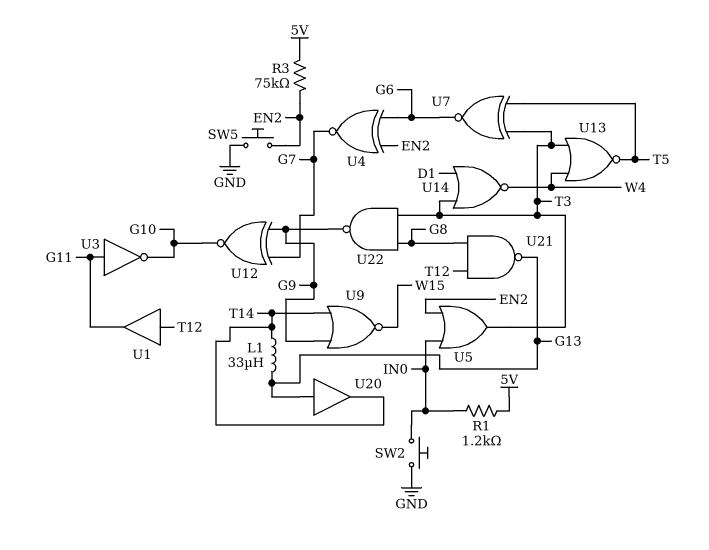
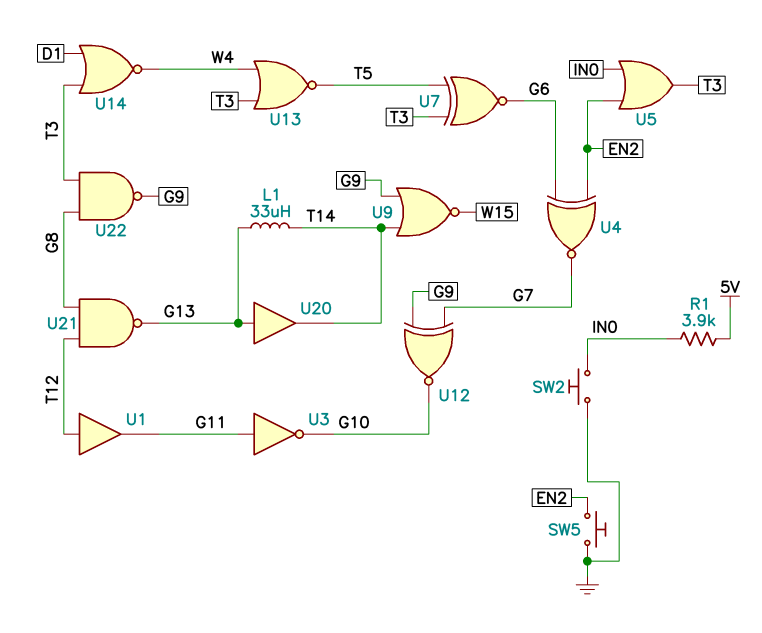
R1: 1.2k (5V, IN0) -> 3.9k (5V, IN0)
R3: 75k (5V, EN2) -> none

